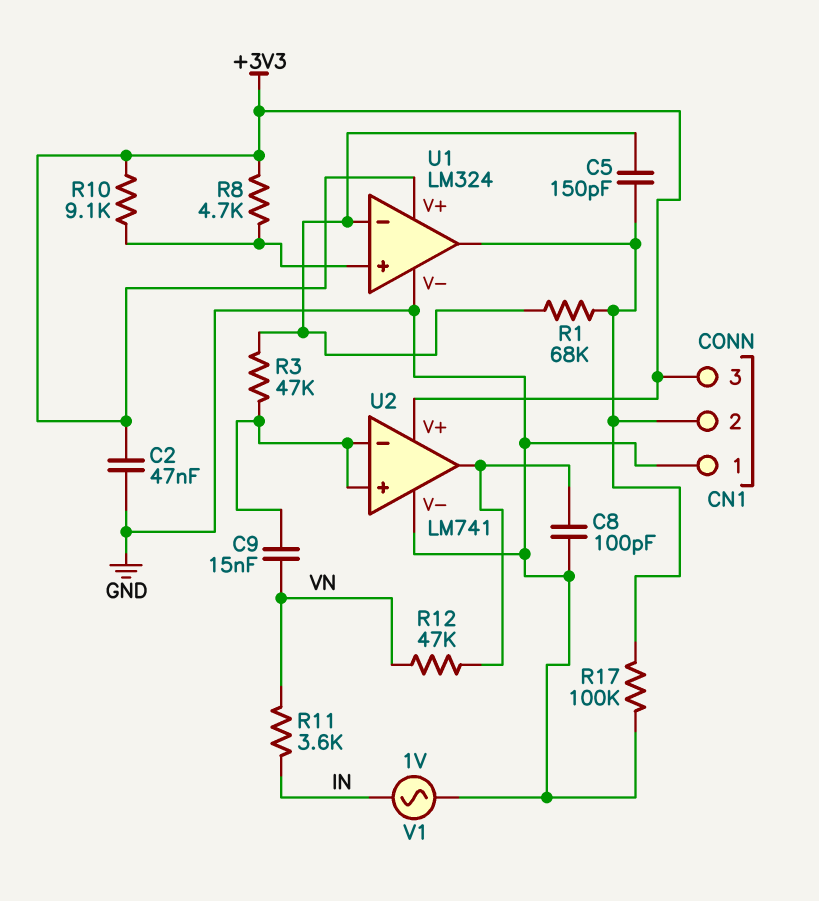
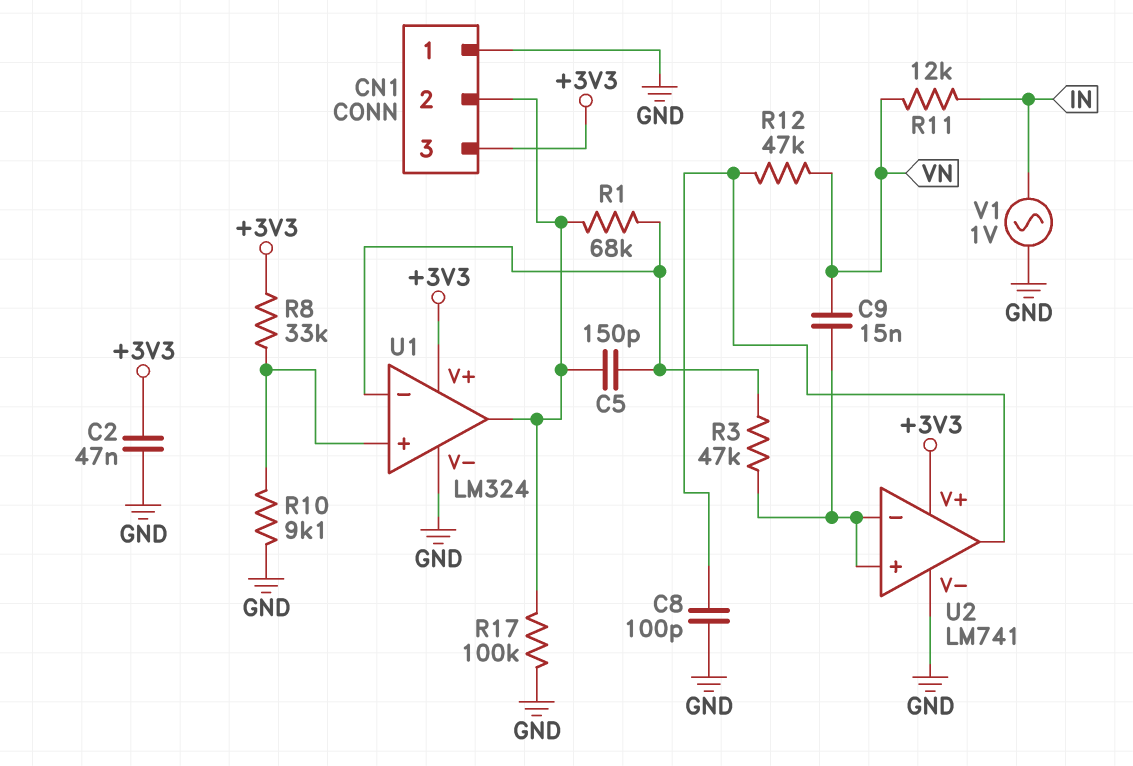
R8: 4.7k (+3V3, U1/in+) -> 33k (+3V3, U1/in+)
R10: 9.1k (+3V3, U1/in+) -> 9.1k (GND, U1/in+)
R11: 3.6k (IN, VN) -> 12k (IN, VN)

